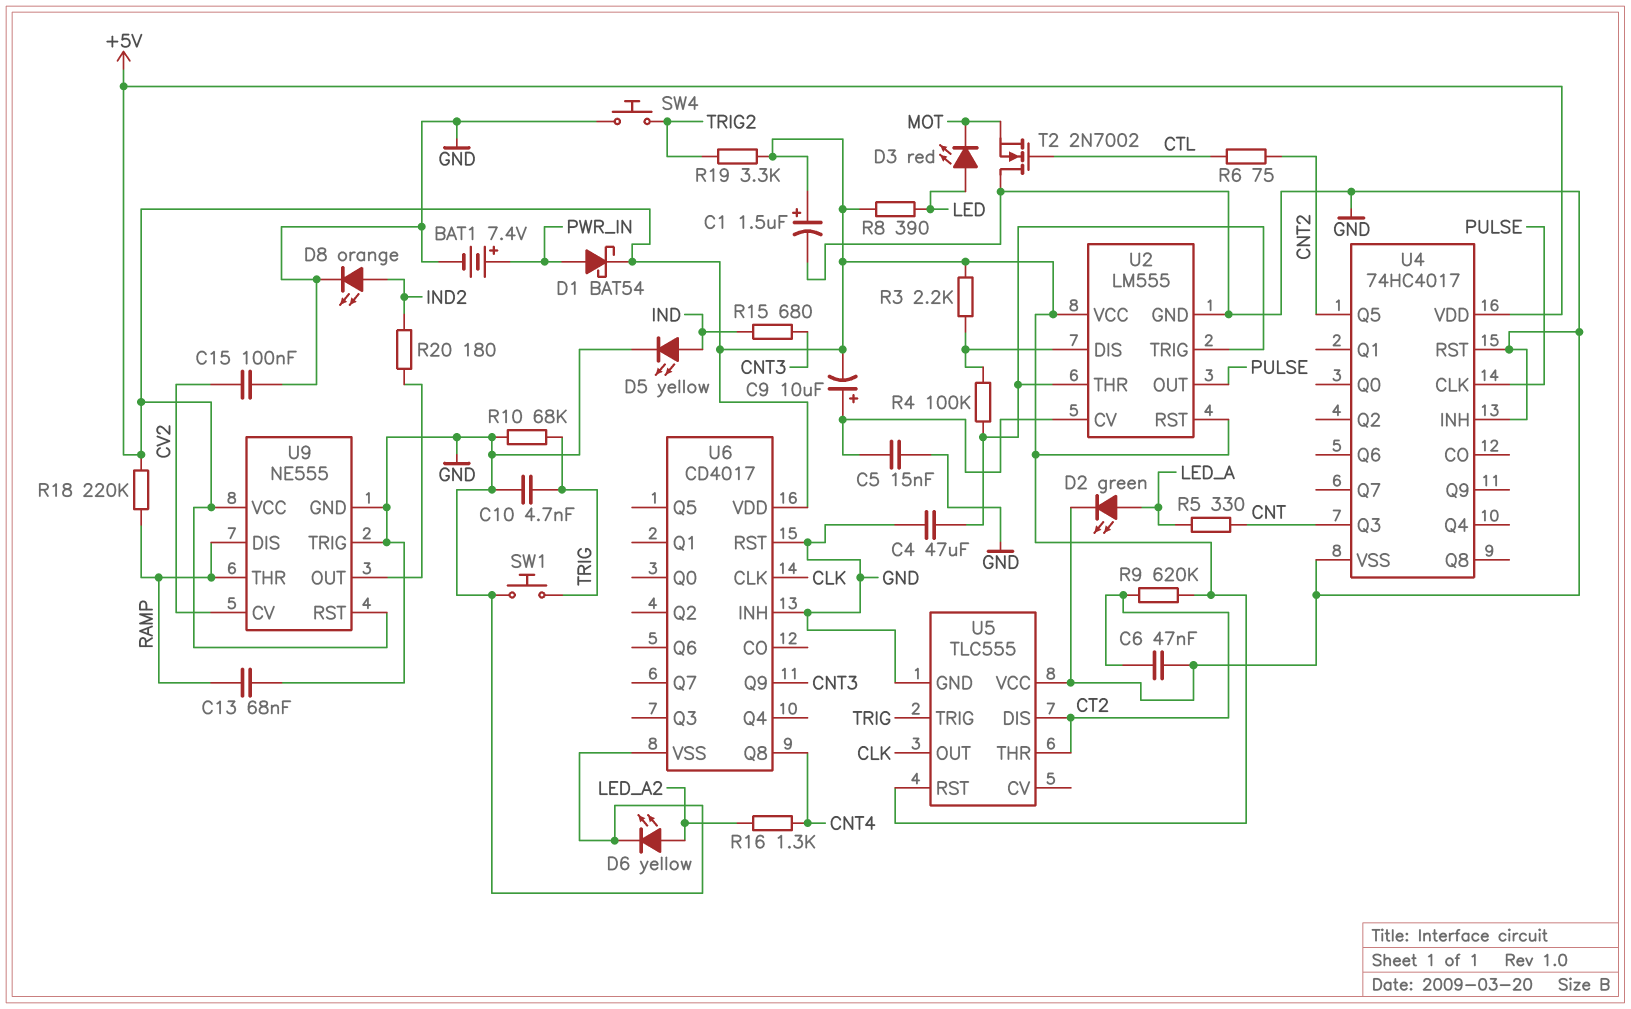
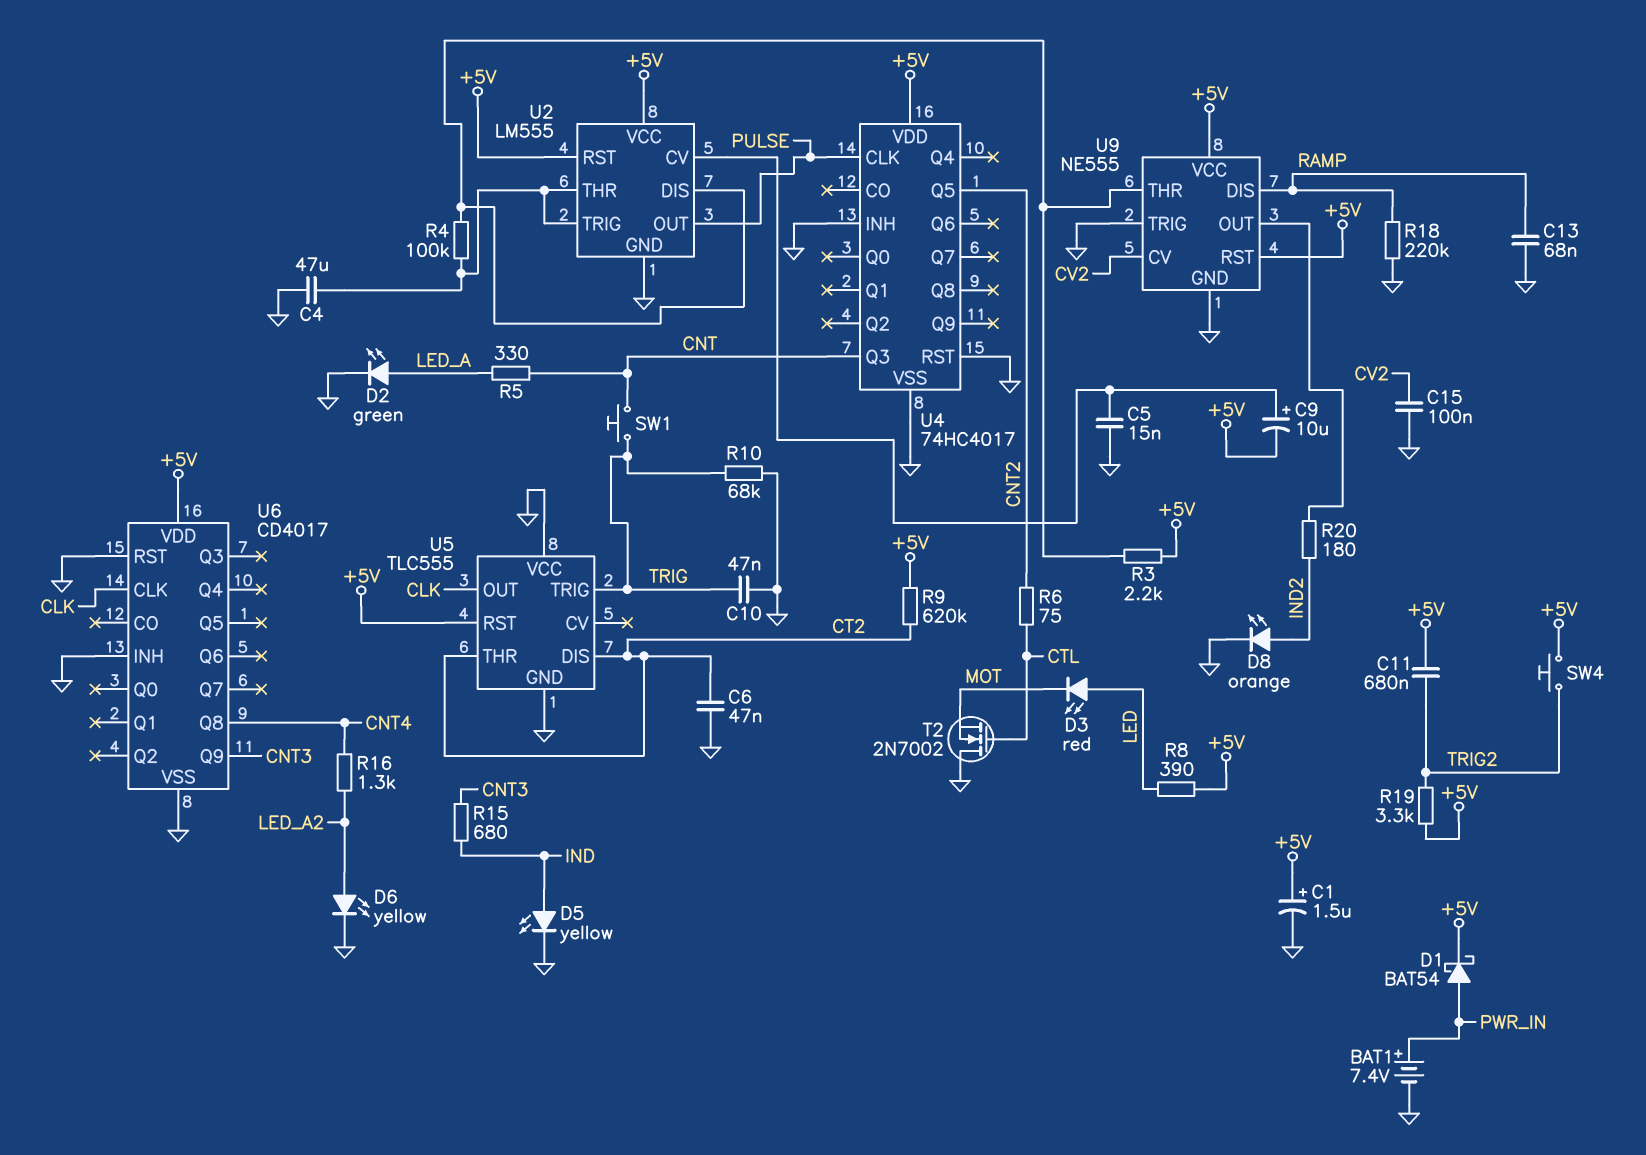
C10: 4.7nF (GND, TRIG) -> 47nF (GND, TRIG)
C11: none -> 680nF (+5V, TRIG2)
R18: 220k (+5V, RAMP) -> 220k (GND, RAMP)
SW1: button (GND, TRIG) -> button (CNT, TRIG)
SW4: button (GND, TRIG2) -> button (+5V, TRIG2)
U9 pin THR: RAMP -> U2/DIS

